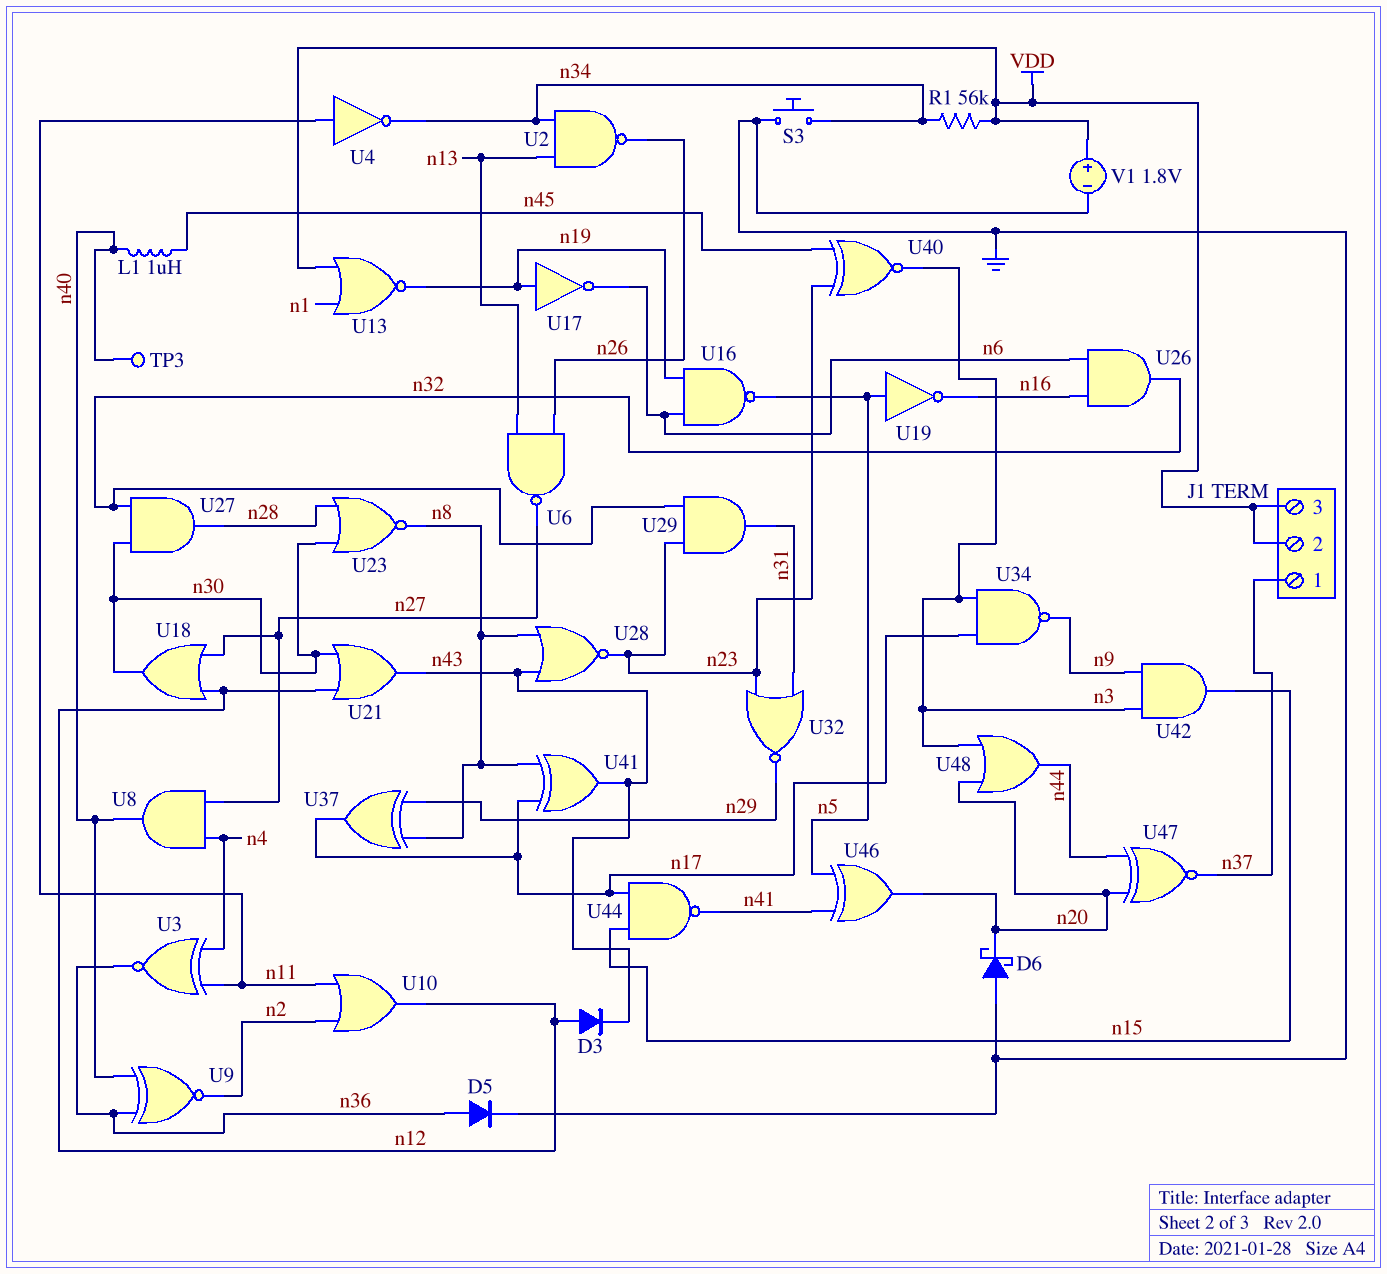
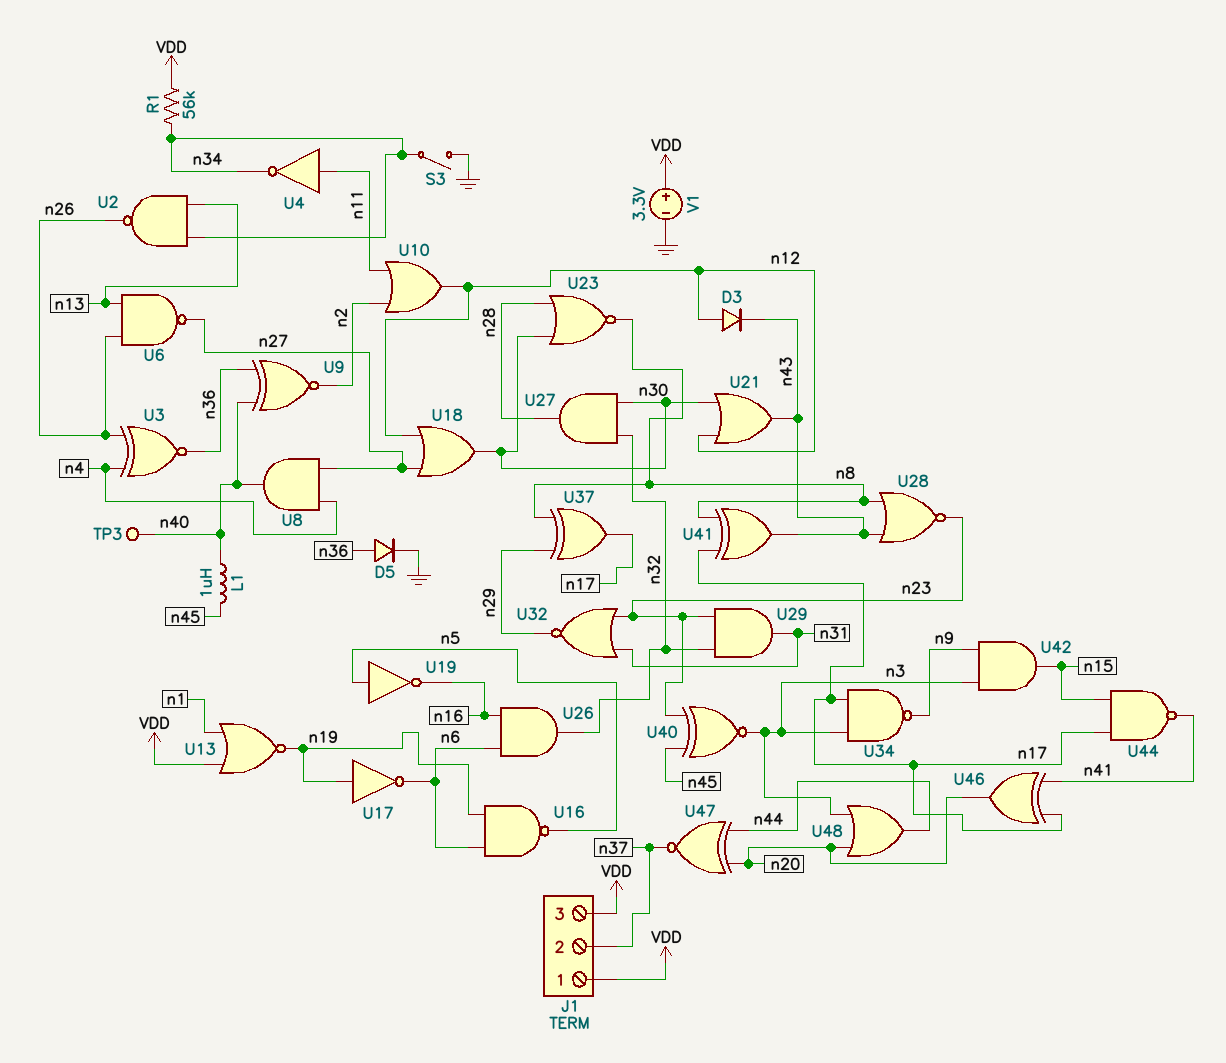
D6: schottky (A GND, K n20) -> none
J1 pin 1: n37 -> VDD
J1 pin 2: VDD -> n37
S3: button (GND, n34) -> switch (GND, n34)
U3: XNOR (in n4, in n11, out n36) -> XNOR (in n4, in n26, out n36)
U46: XOR (in n5, in n41, out n20) -> XOR (in n17, in n41, out n20)
V1: 1.8V (plus VDD, minus GND) -> 3.3V (plus VDD, minus GND)

